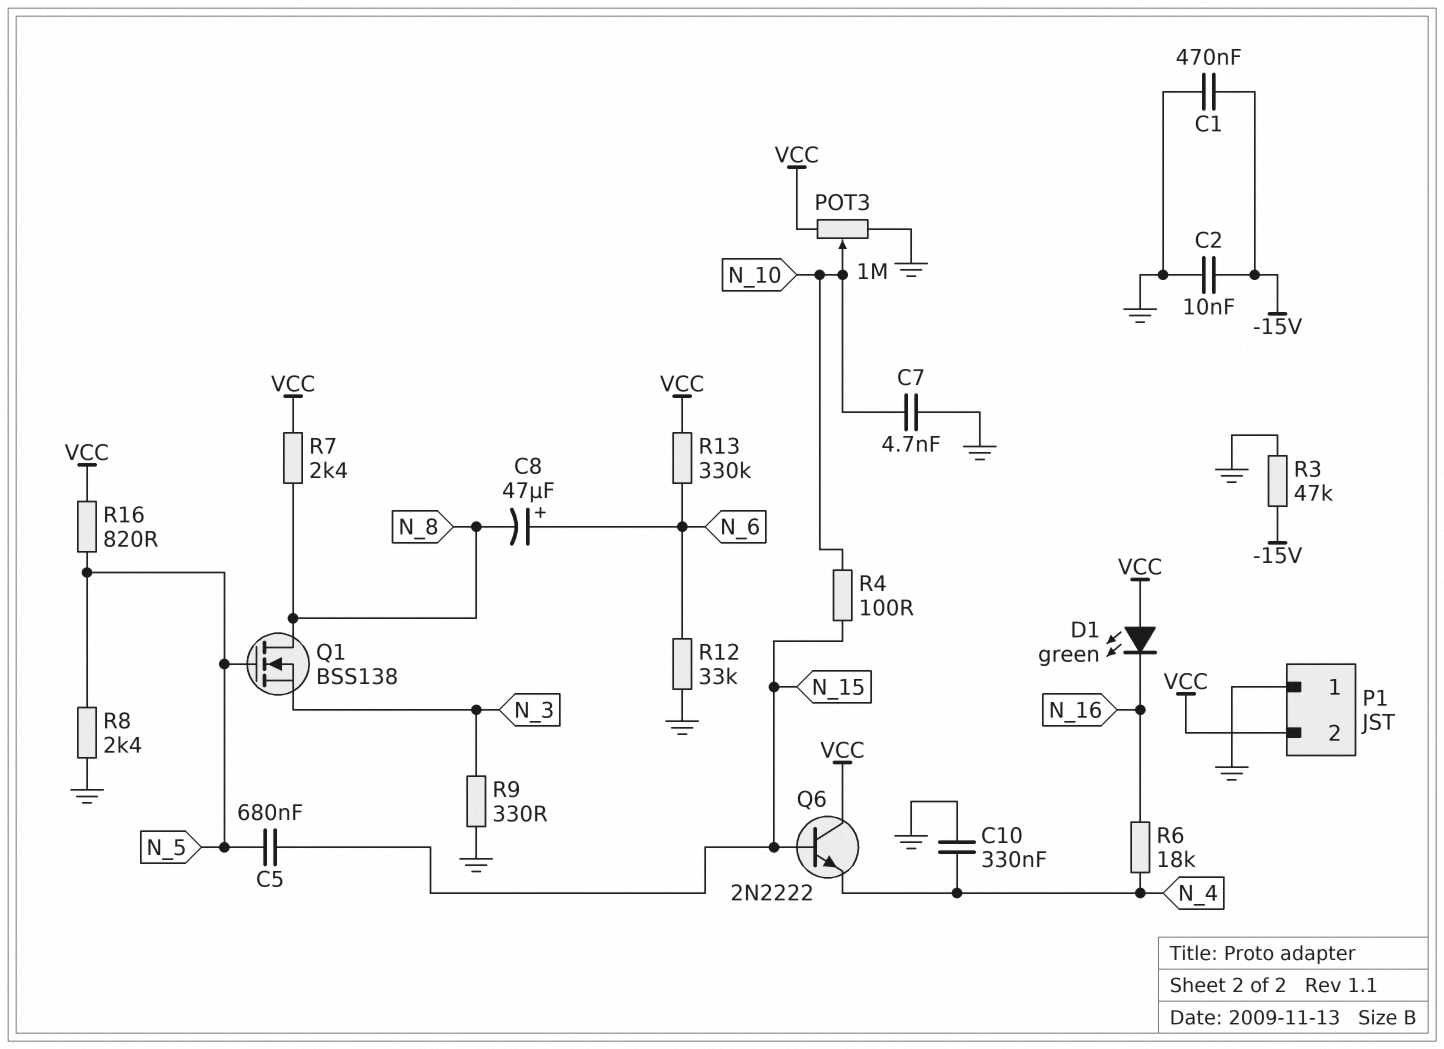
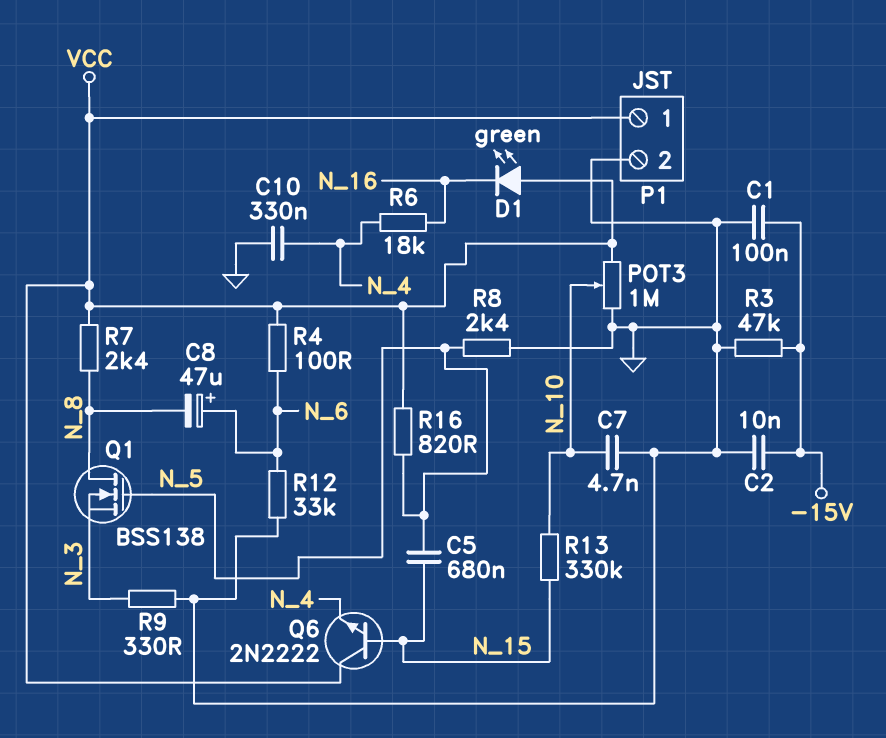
C1: 470nF (-15V, GND) -> 100nF (-15V, GND)
P1 pin 1: GND -> VCC
P1 pin 2: VCC -> GND
R4: 100 (N_10, N_15) -> 100 (N_6, VCC)
R13: 330k (N_6, VCC) -> 330k (N_10, N_15)

